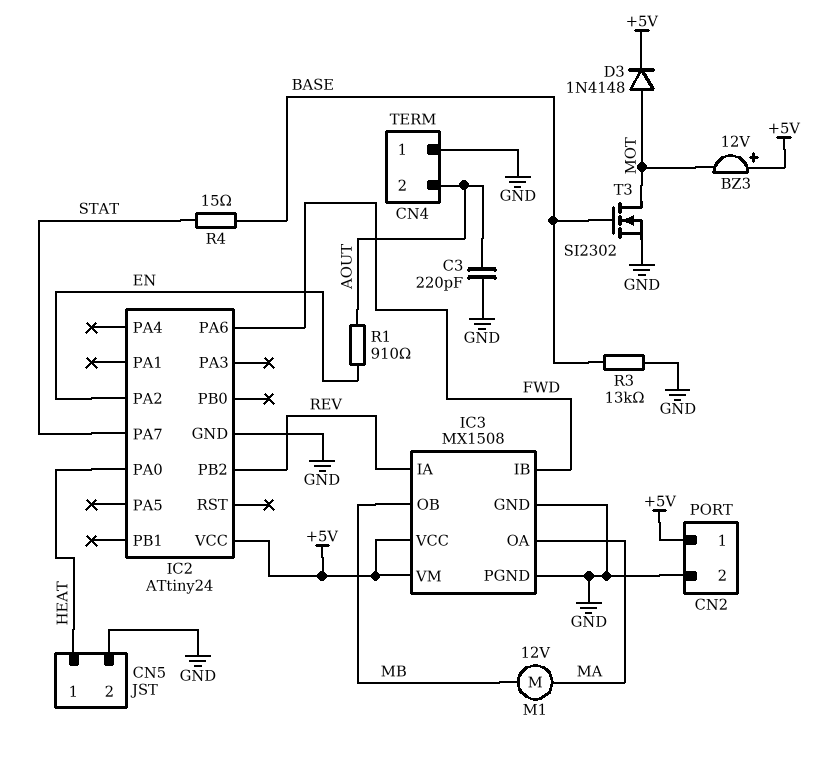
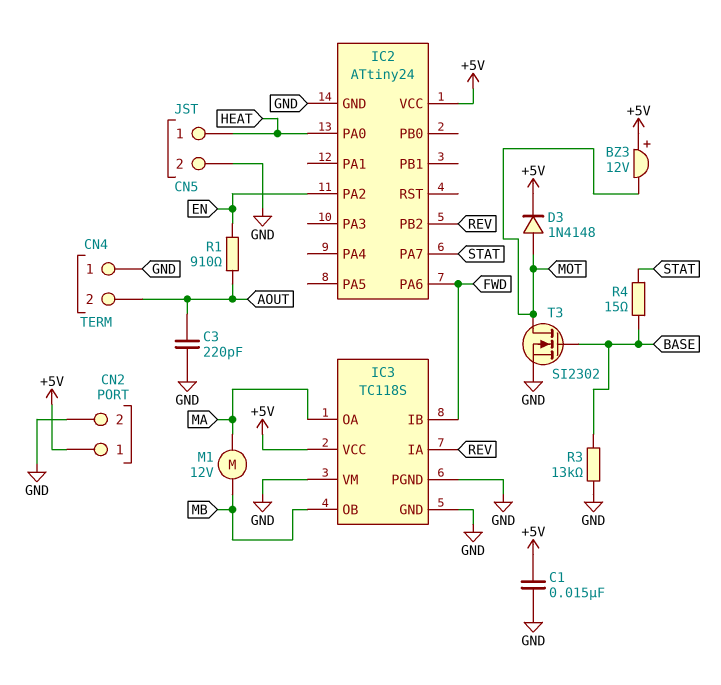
C1: none -> 15nF (+5V, GND)
IC3: MX1508 -> TC118S
IC3 pin VM: +5V -> GND

